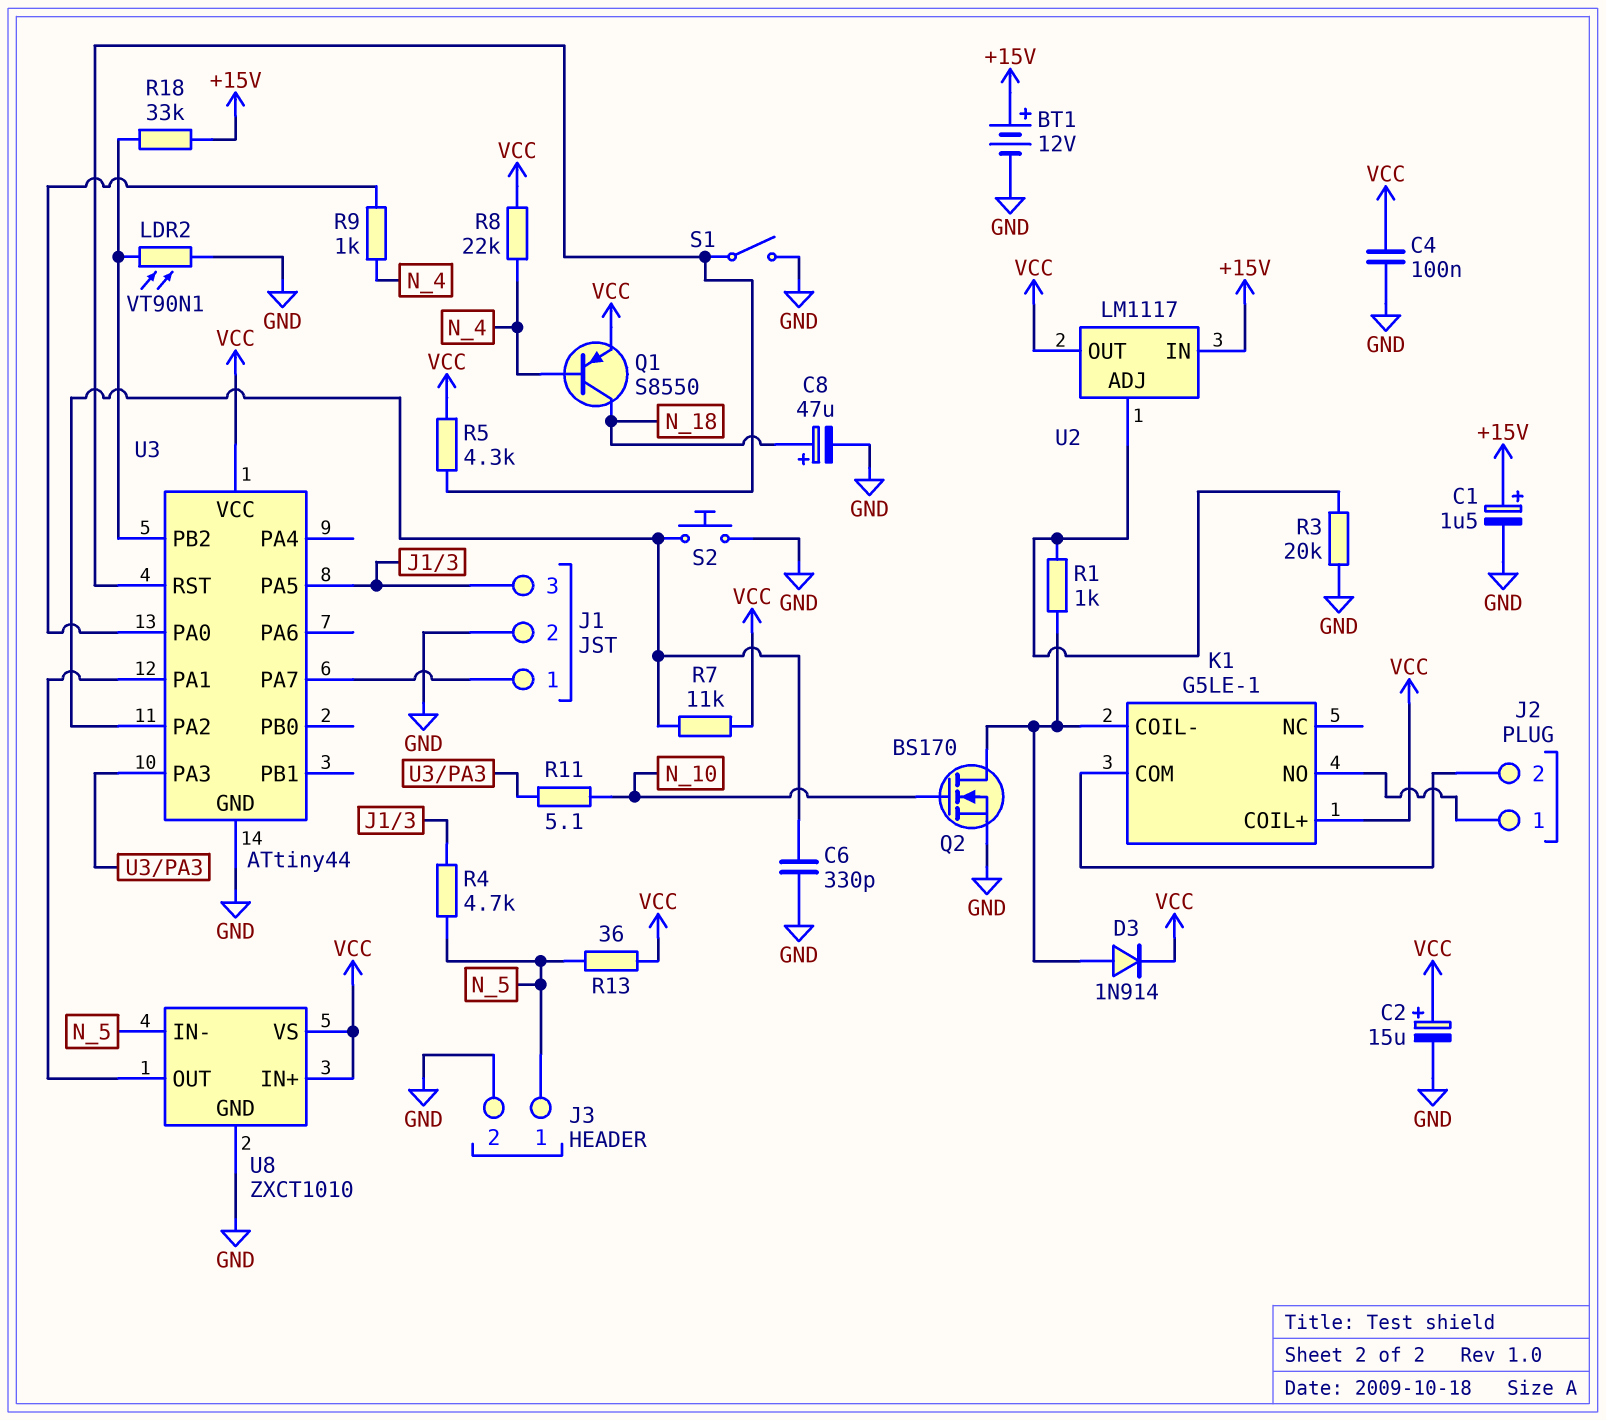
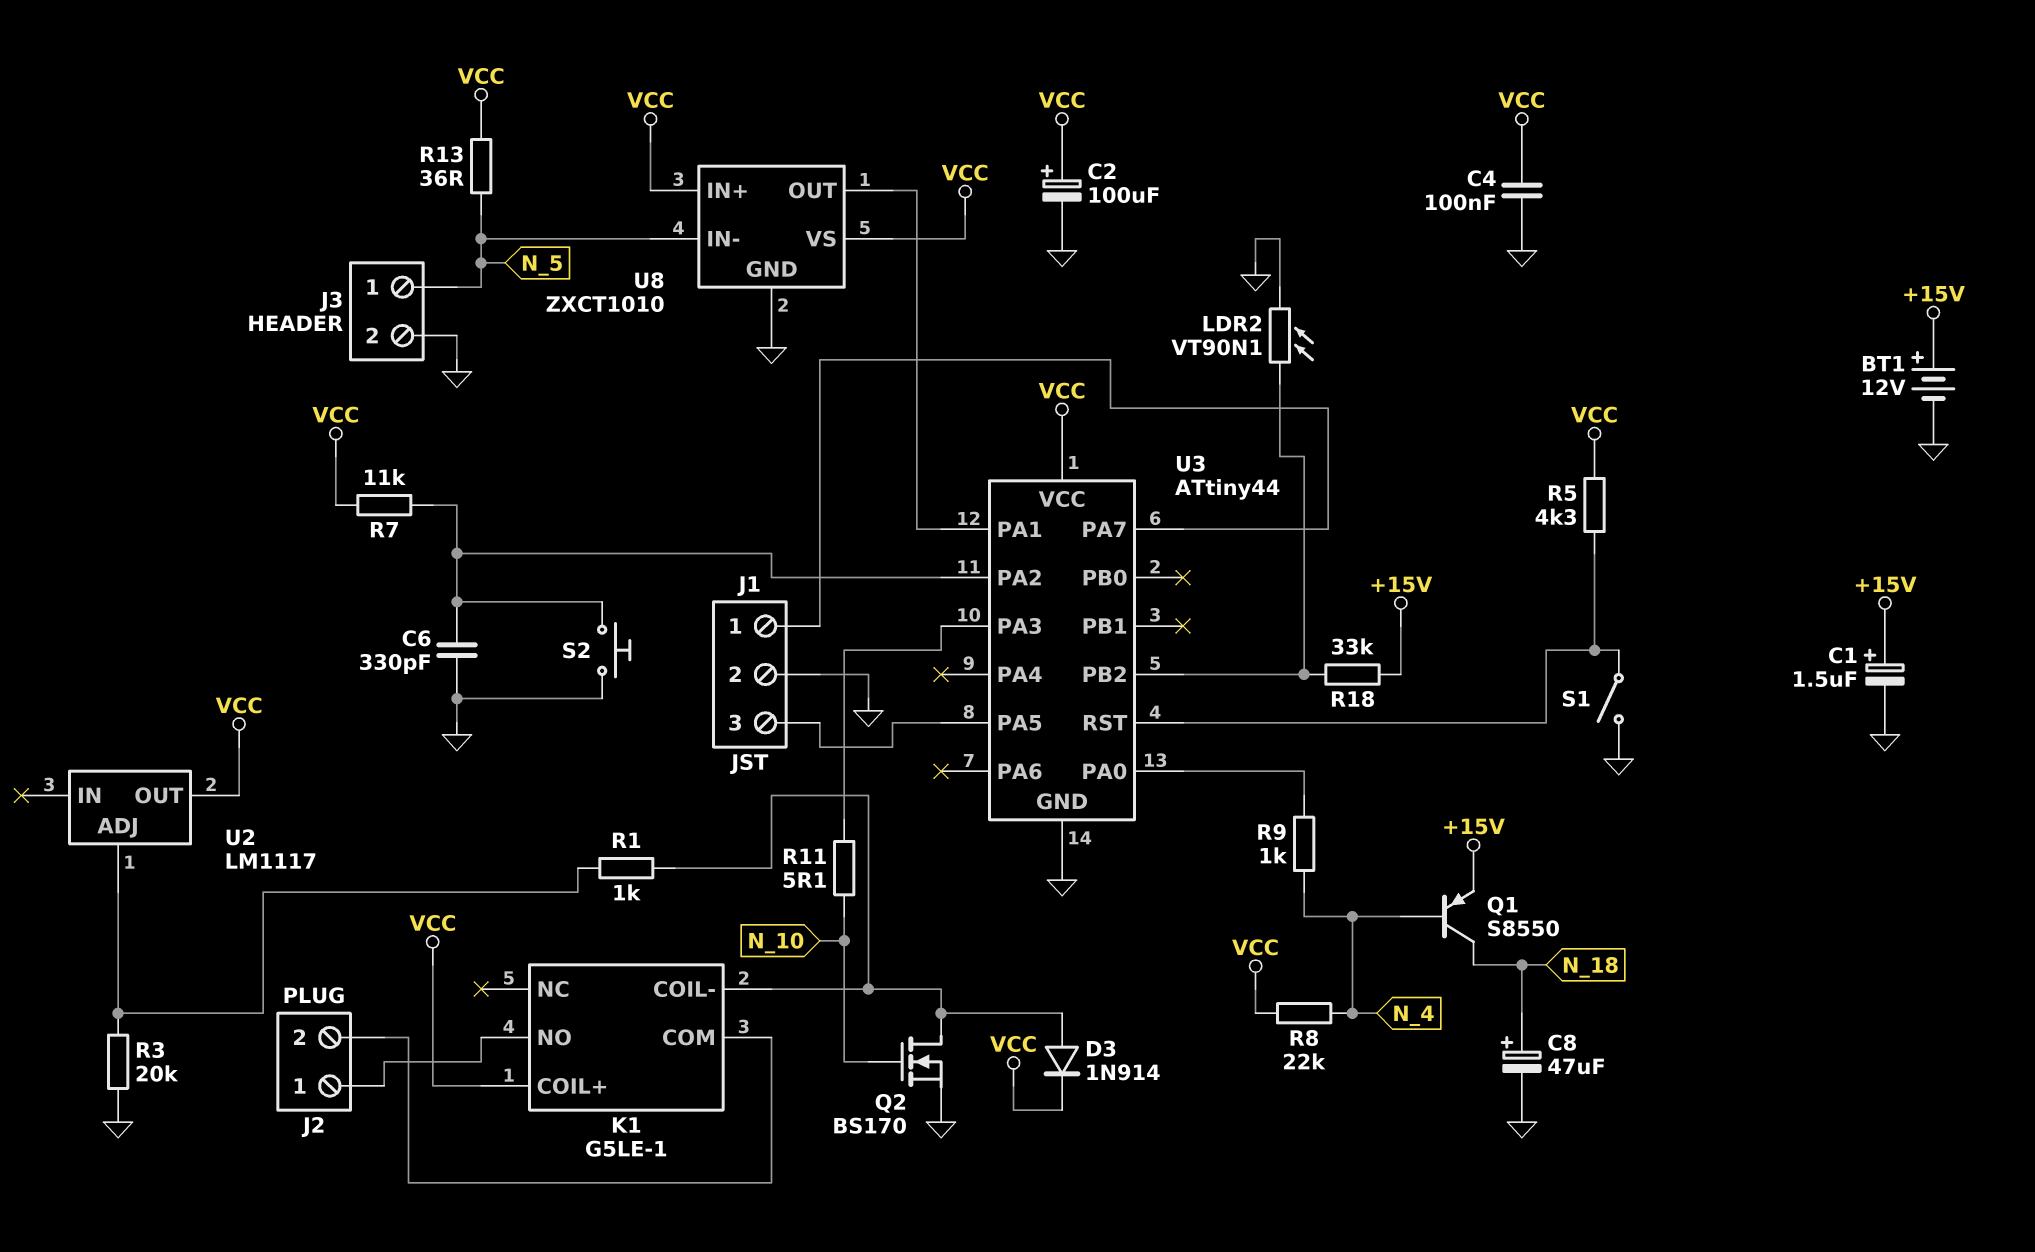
C2: 15uF (plus VCC, minus GND) -> 100uF (plus VCC, minus GND)
Q1: PNP S8550 (B N_4, C N_18, E VCC) -> PNP S8550 (B N_4, C N_18, E +15V)
R4: 4.7k (J1/3, N_5) -> none
U2 pin IN: +15V -> none

